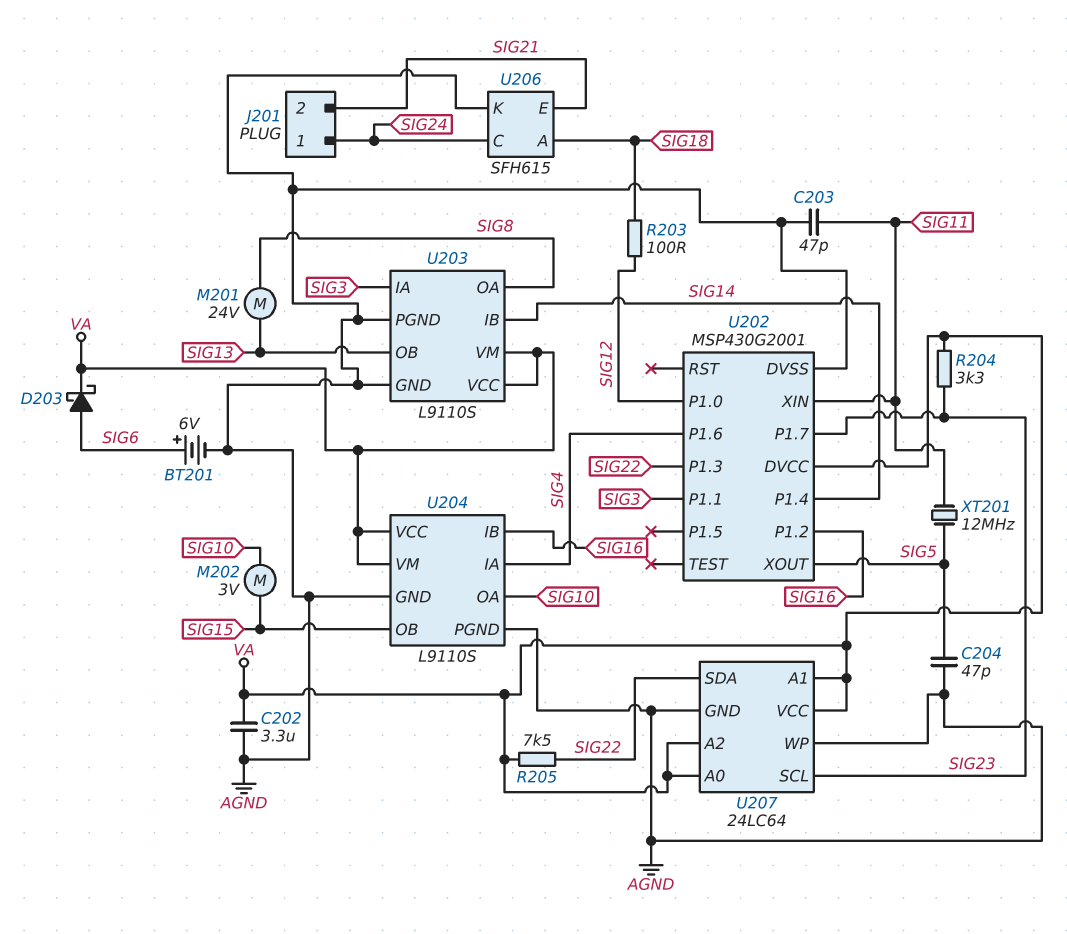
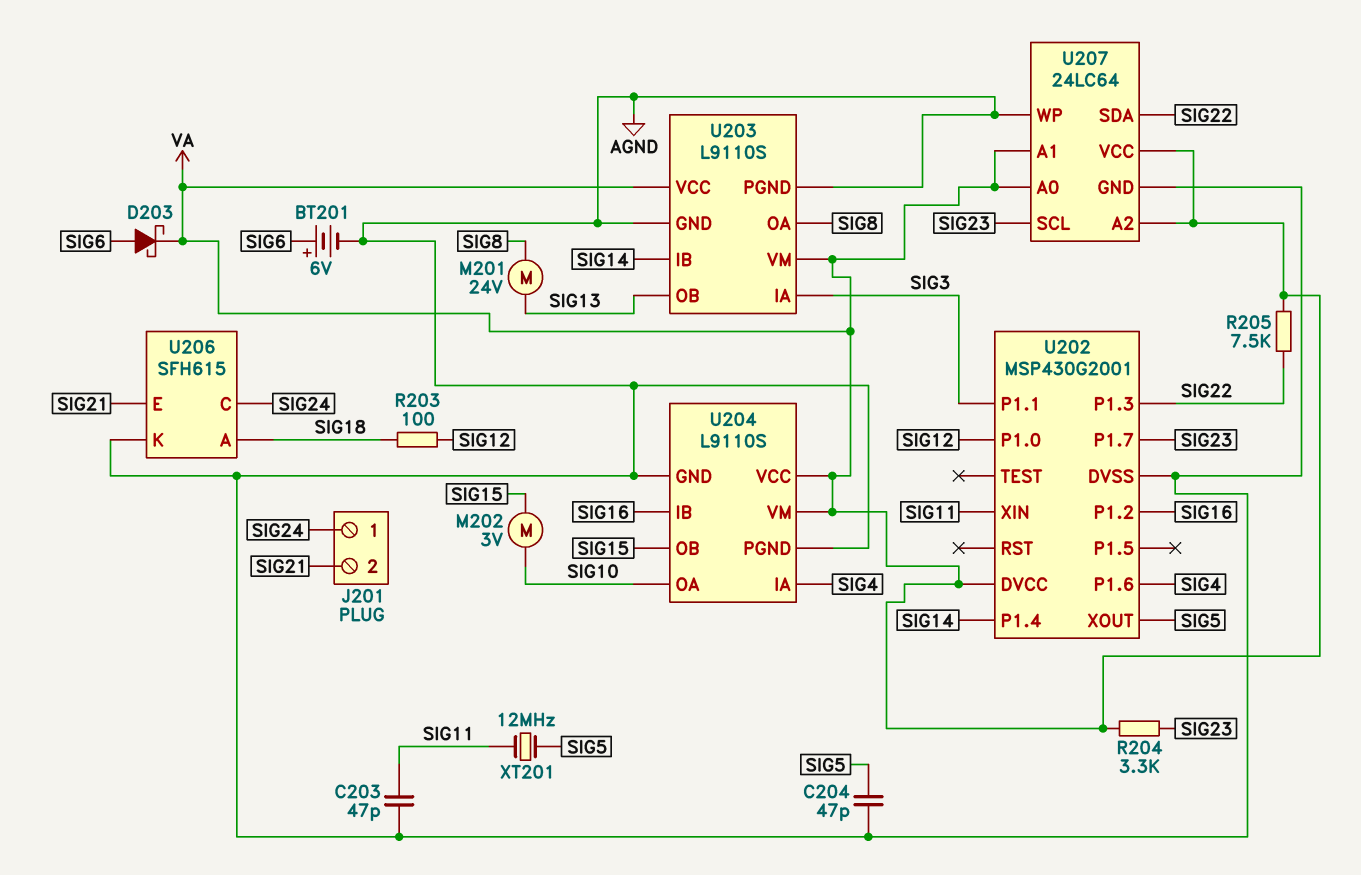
C202: 3.3uF (AGND, VA) -> none

